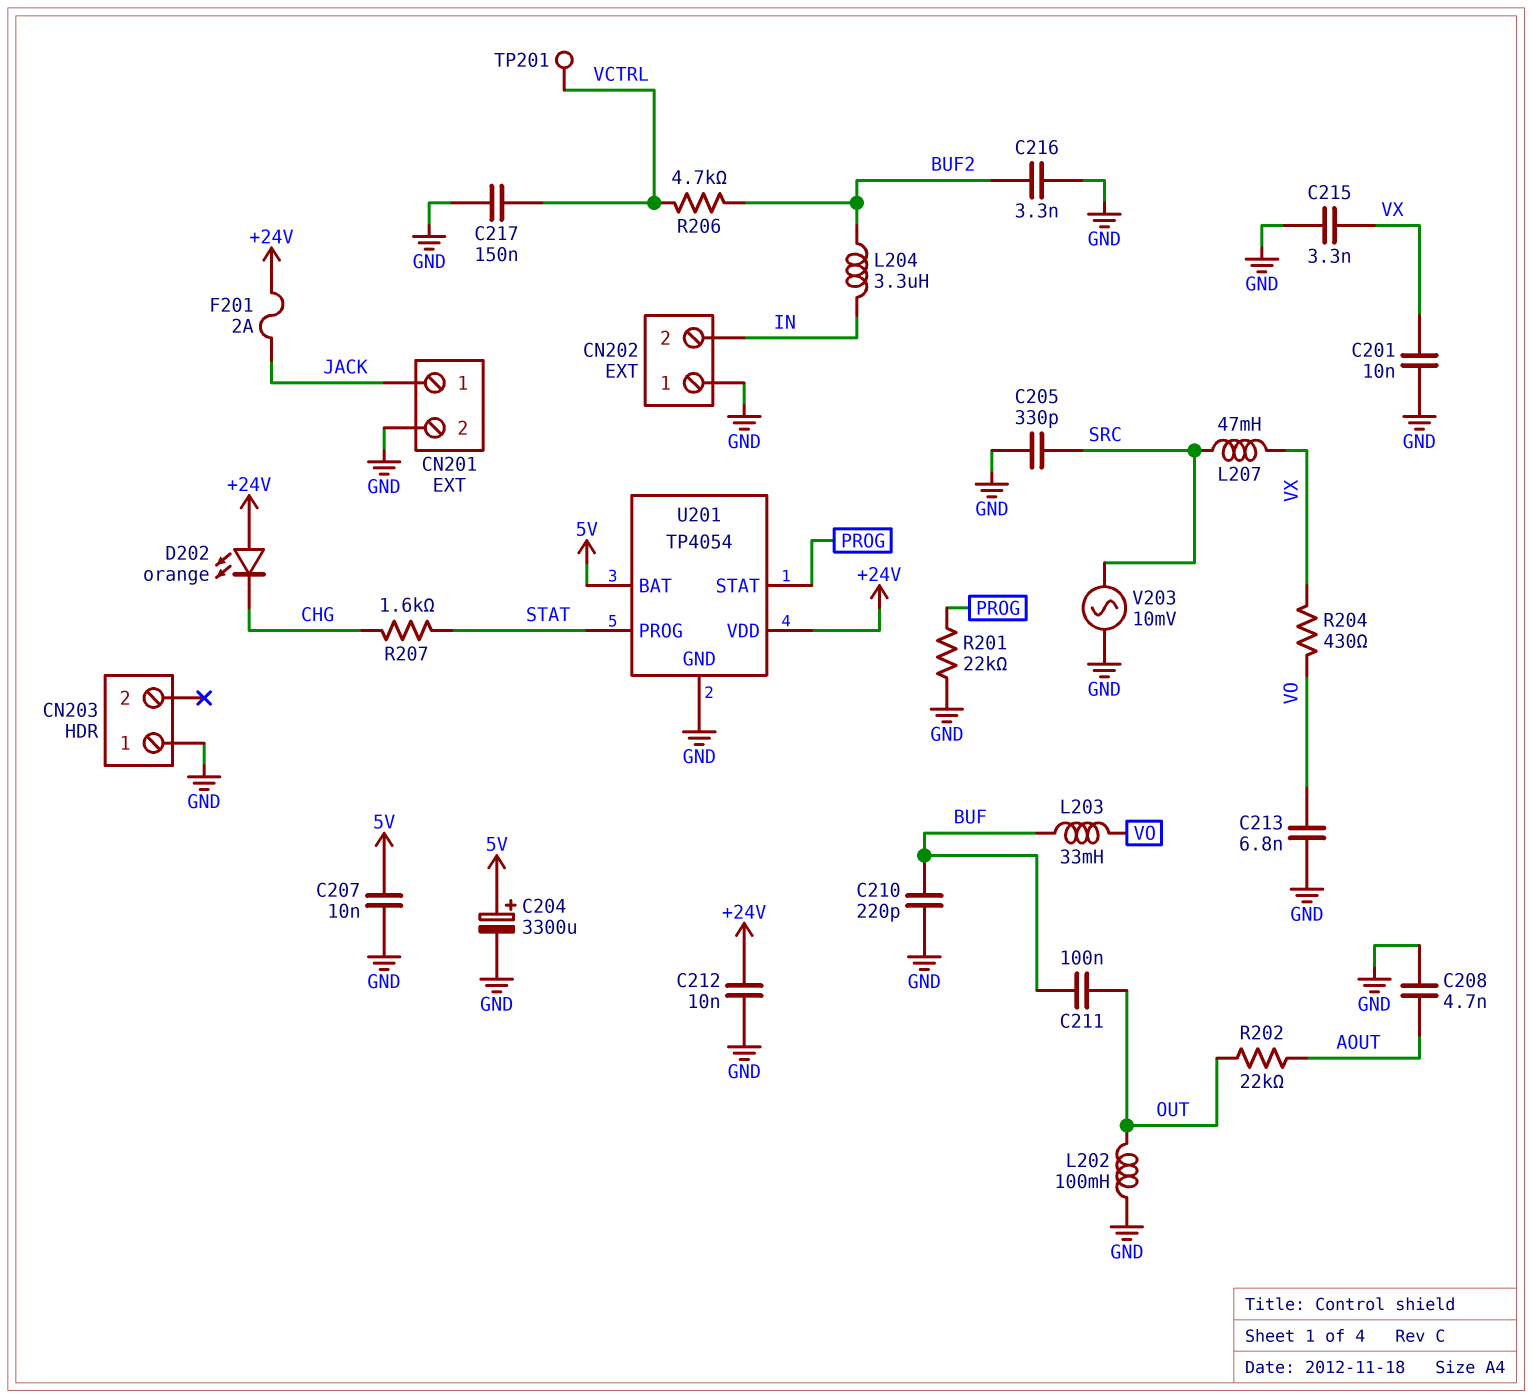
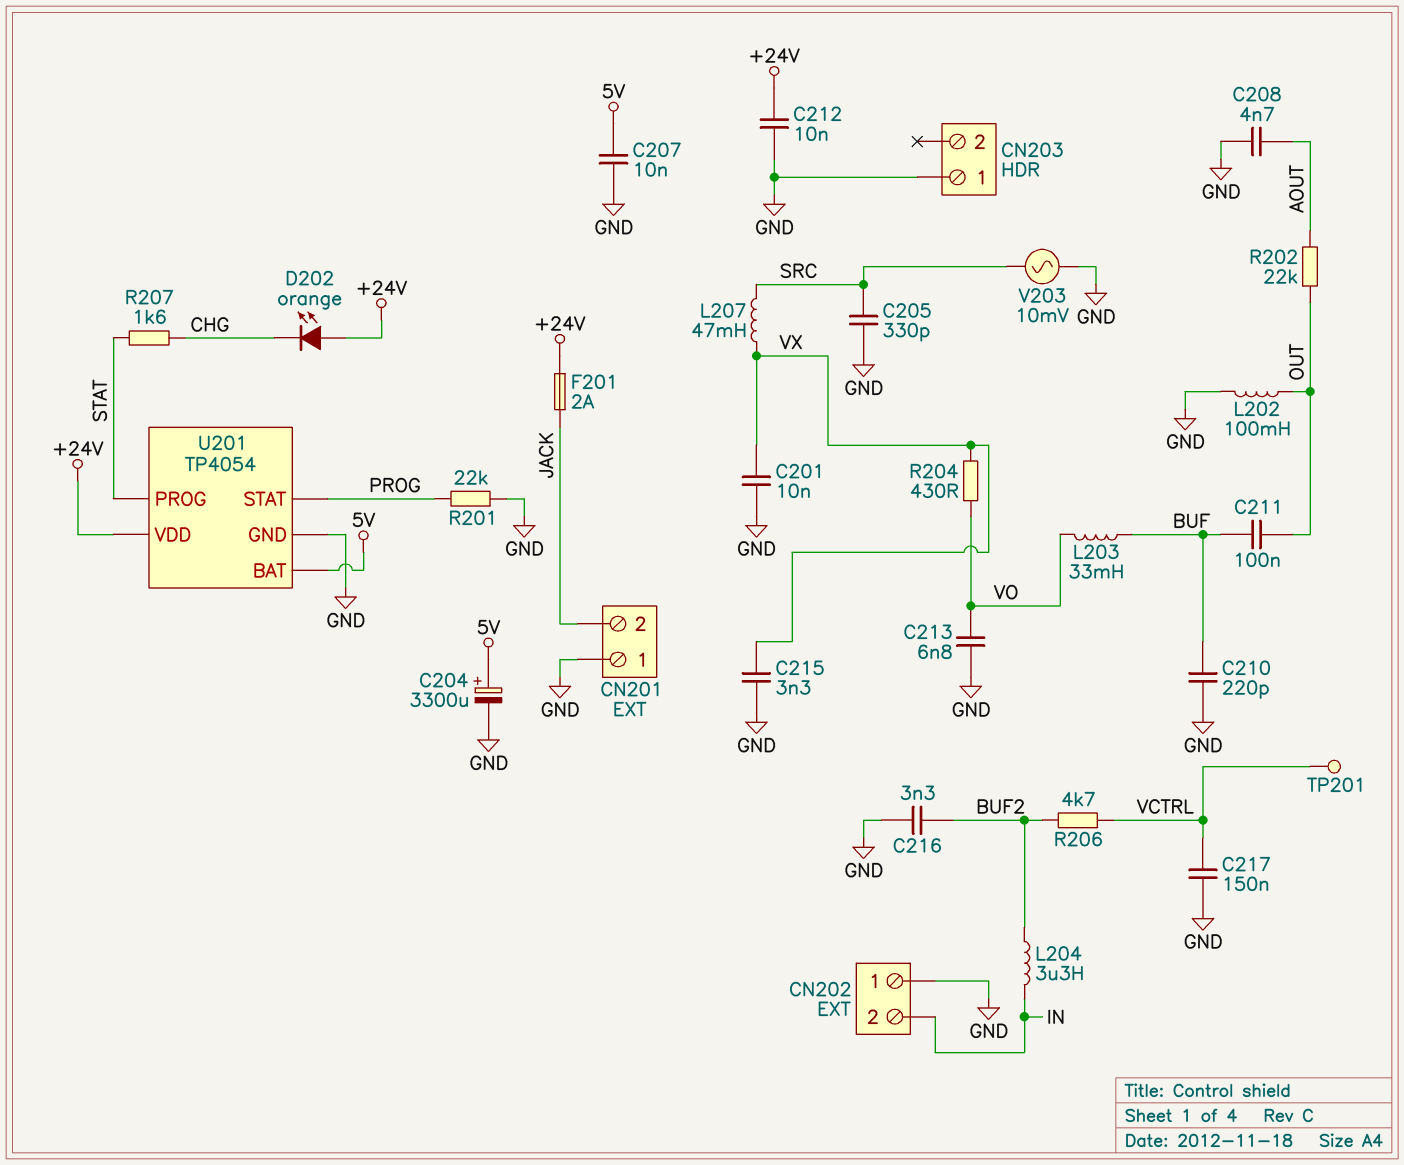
CN201 pin 1: JACK -> GND
CN201 pin 2: GND -> JACK

